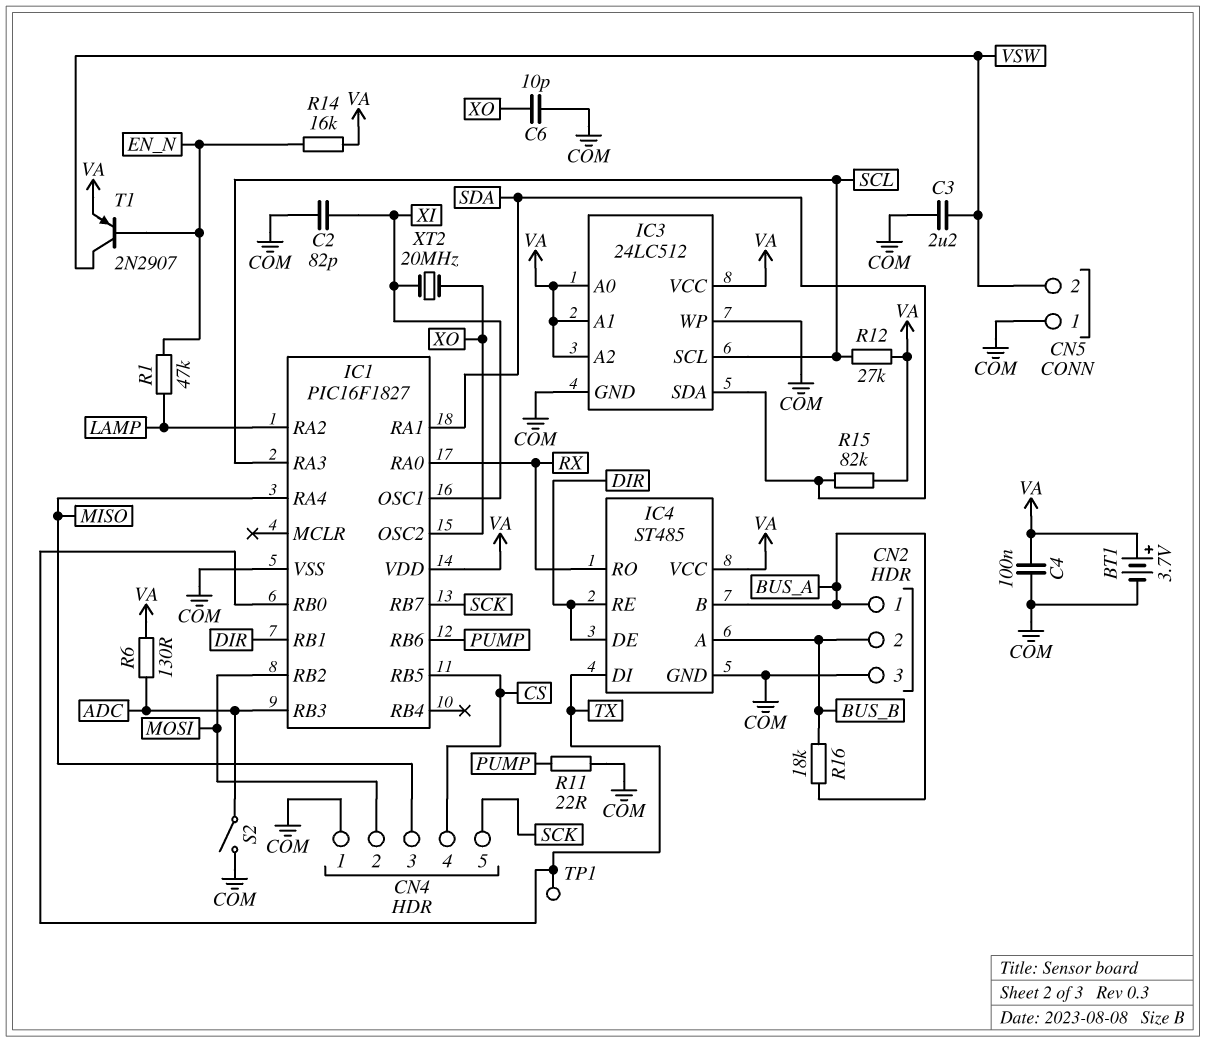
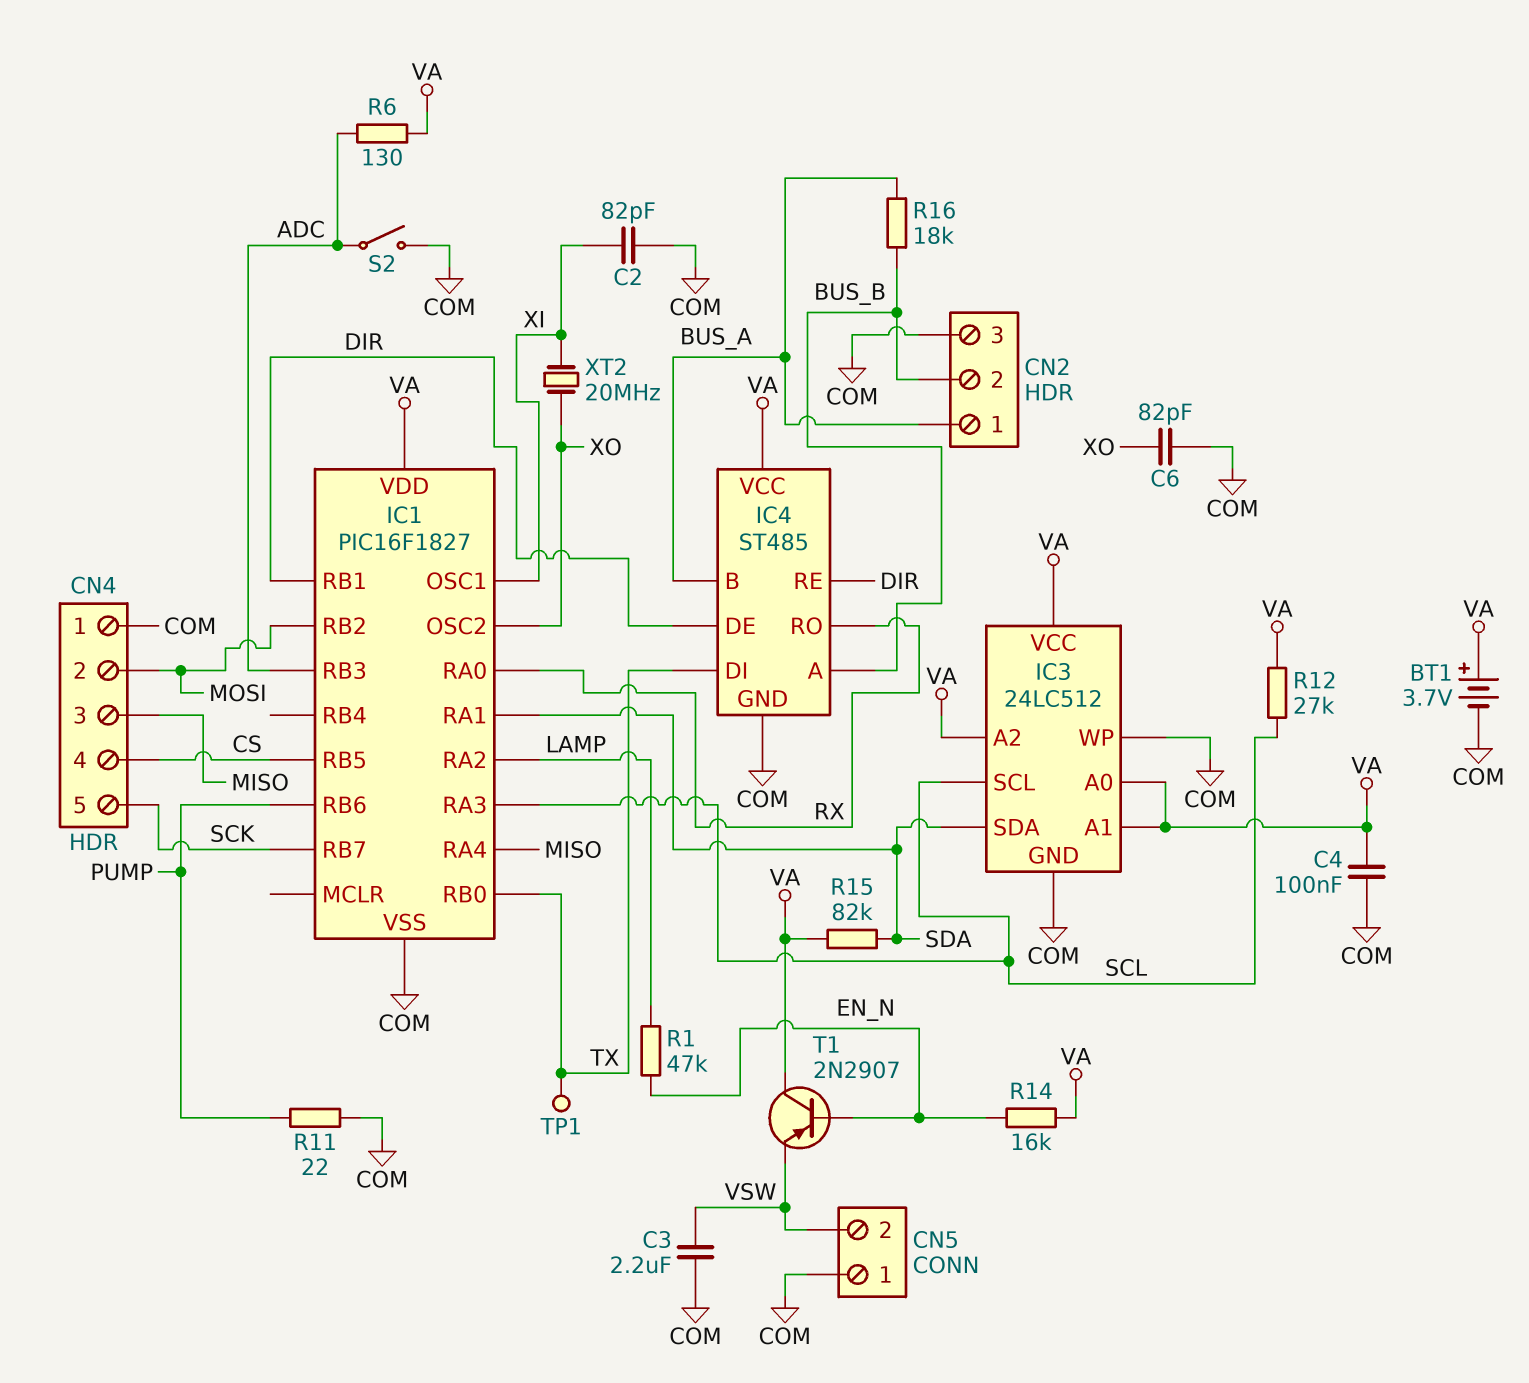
C6: 10pF (COM, XO) -> 82pF (COM, XO)
T1: PNP 2N2907 (B EN_N, C VSW, E VA) -> PNP 2N2907 (B EN_N, C VA, E VSW)

